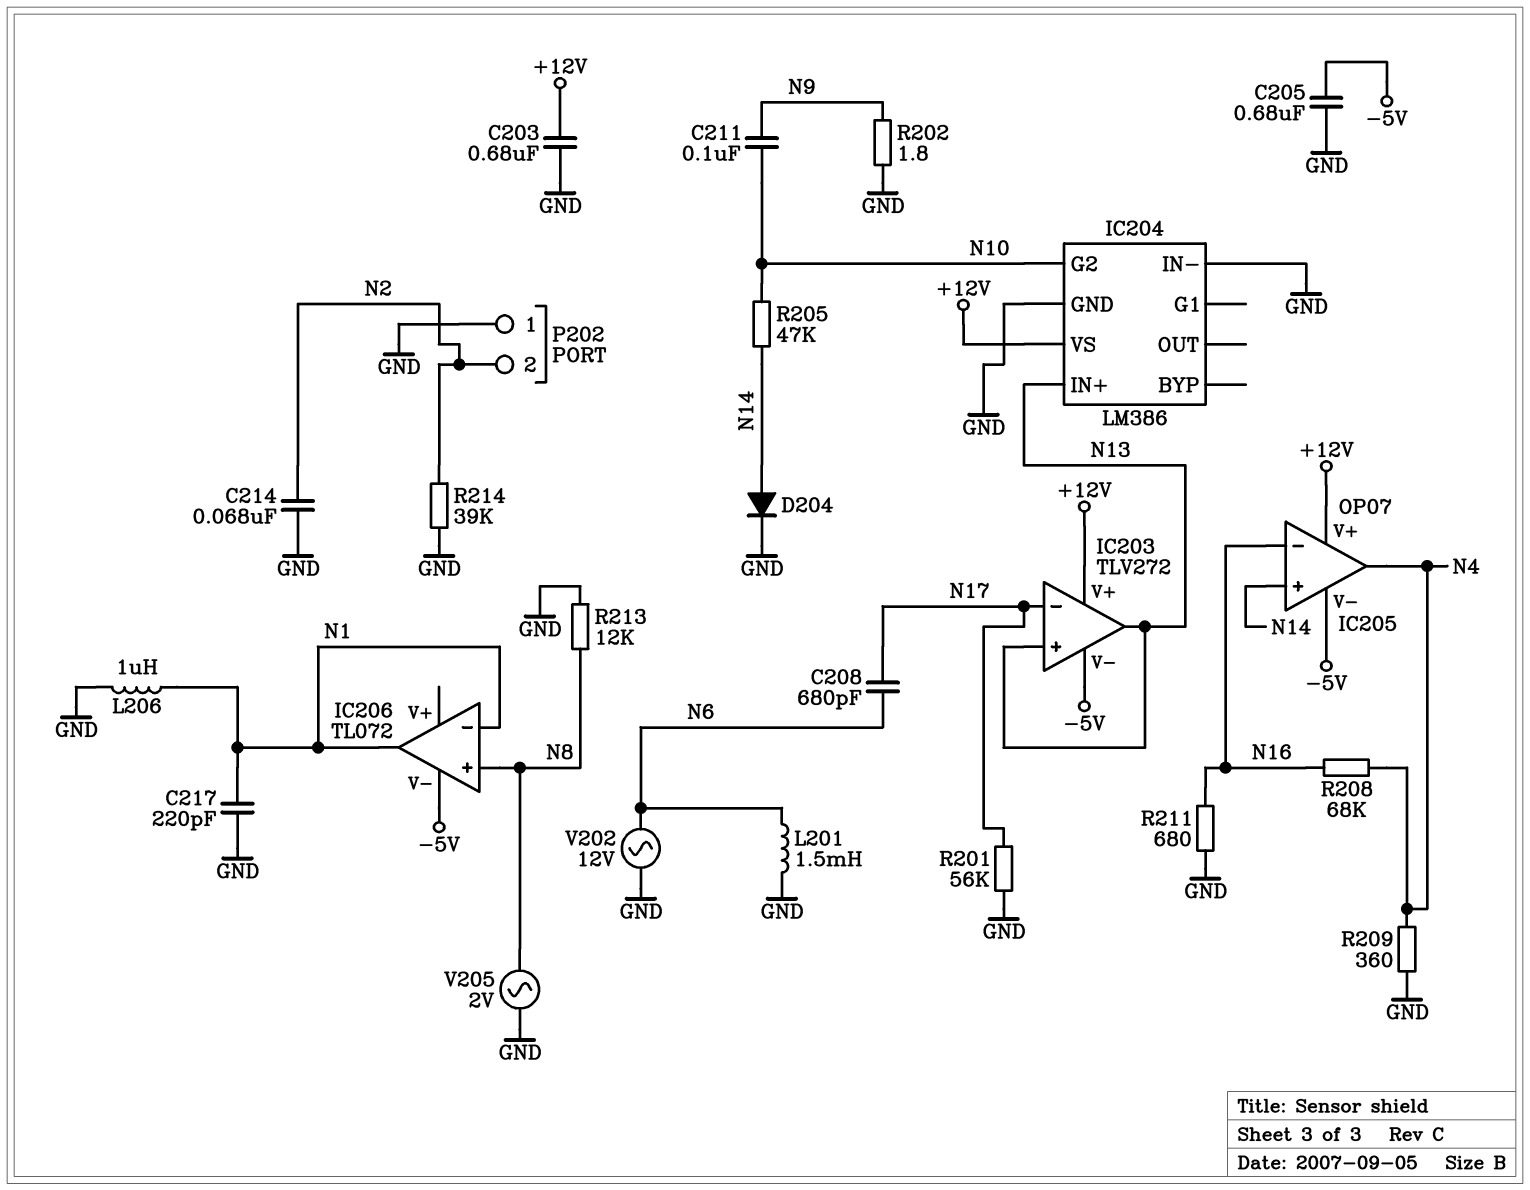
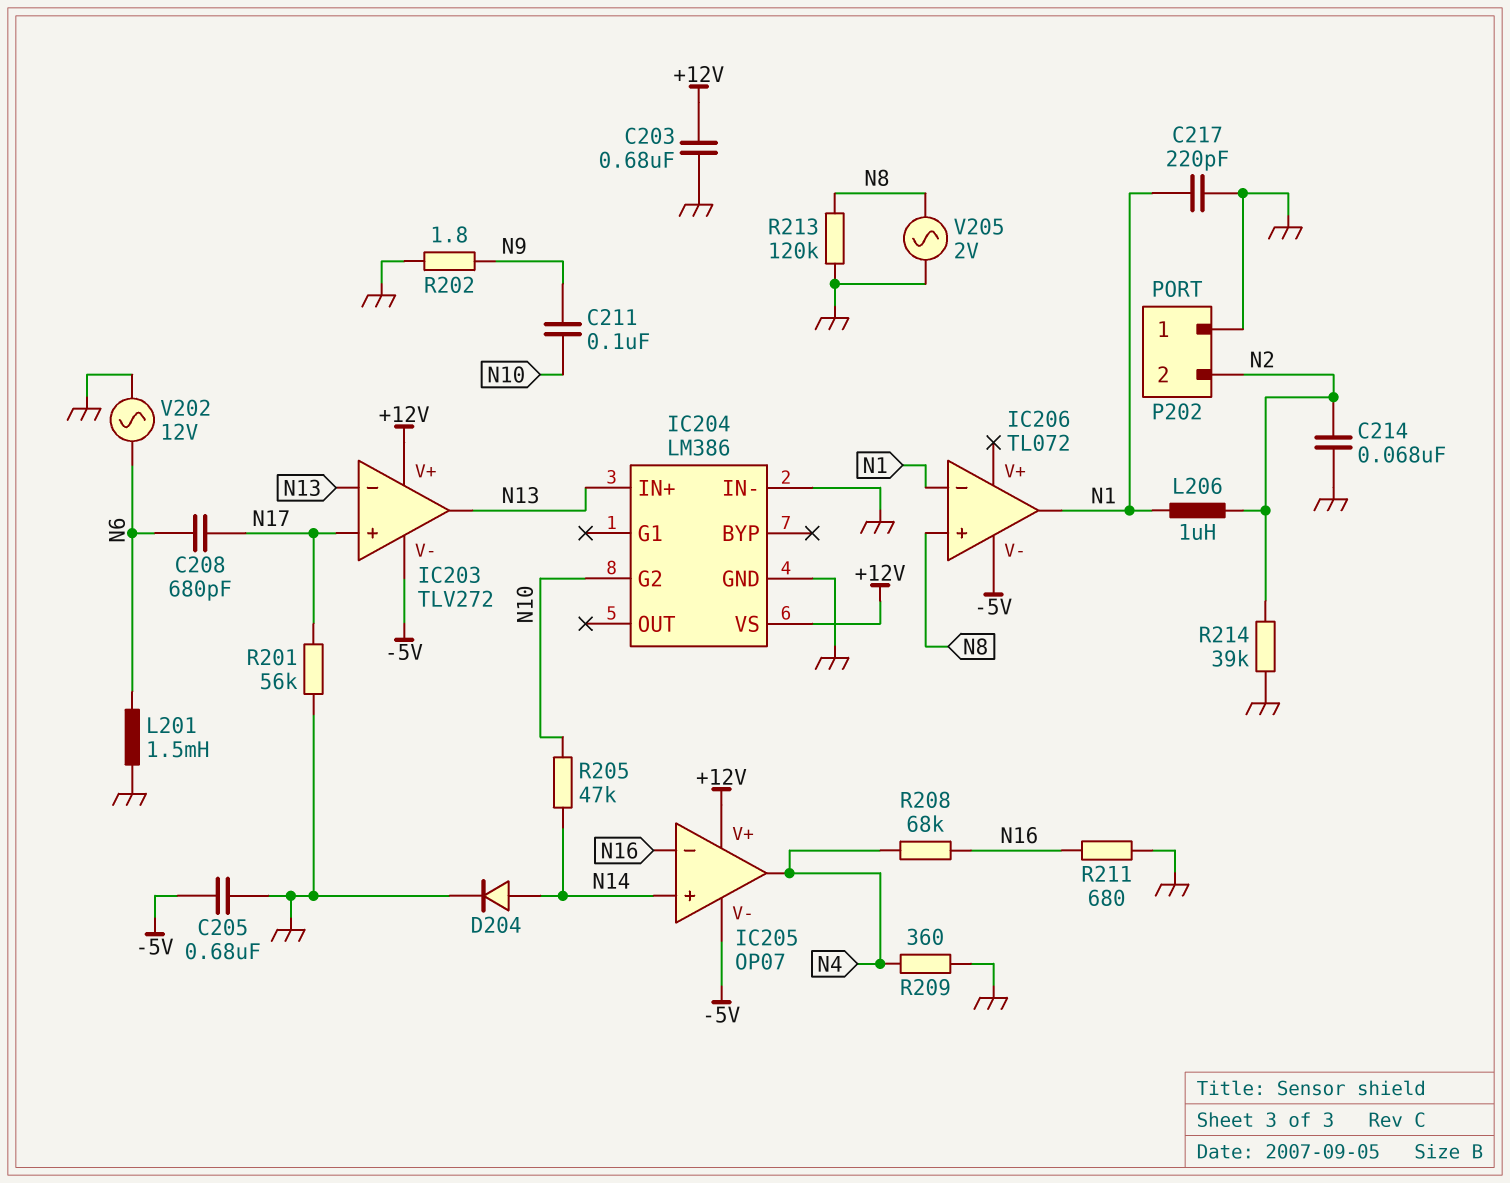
IC203 pin in+: N13 -> N17
IC203 pin in-: N17 -> N13
L206: 1uH (GND, N1) -> 1uH (N1, N2)
R213: 12k (GND, N8) -> 120k (GND, N8)

